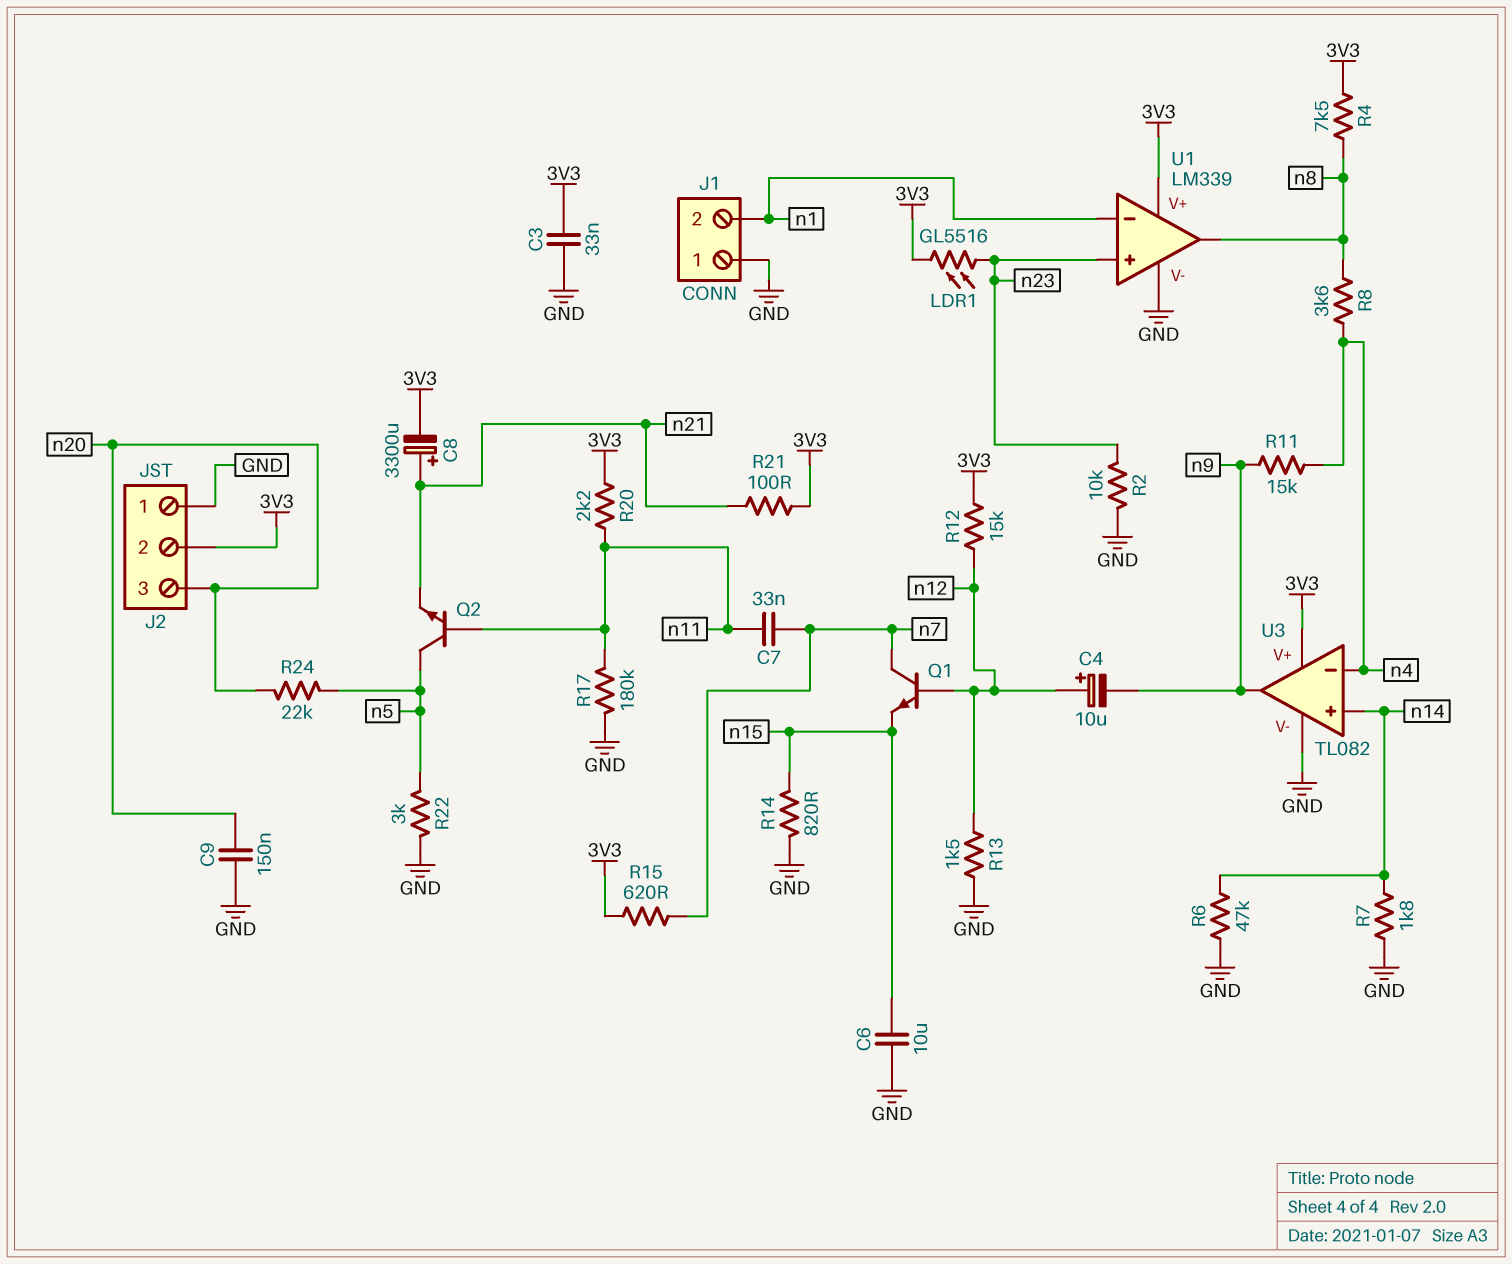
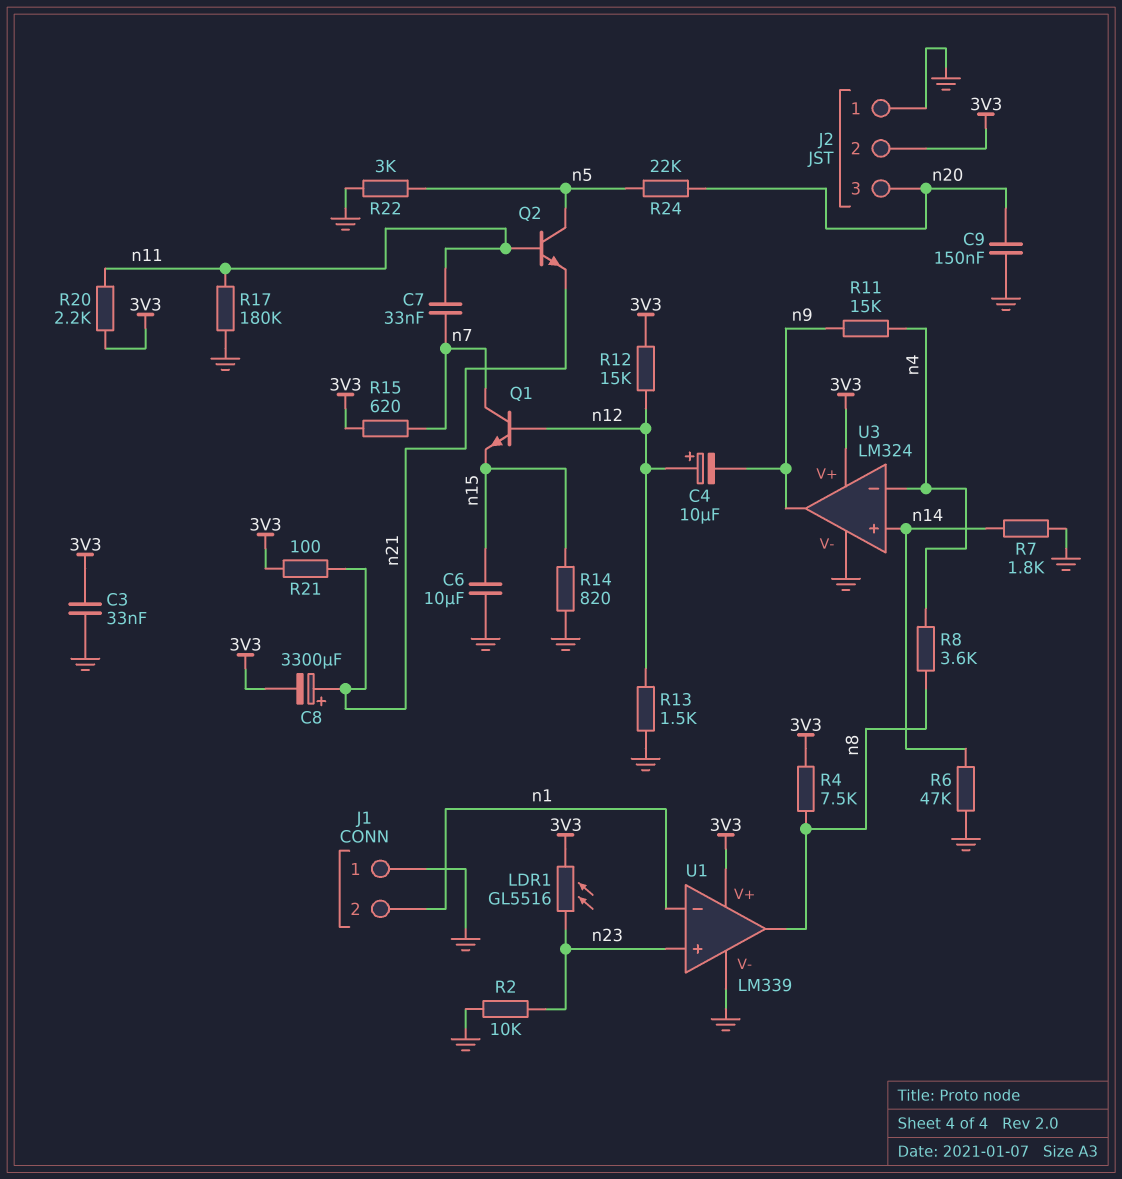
U3: TL082 -> LM324

